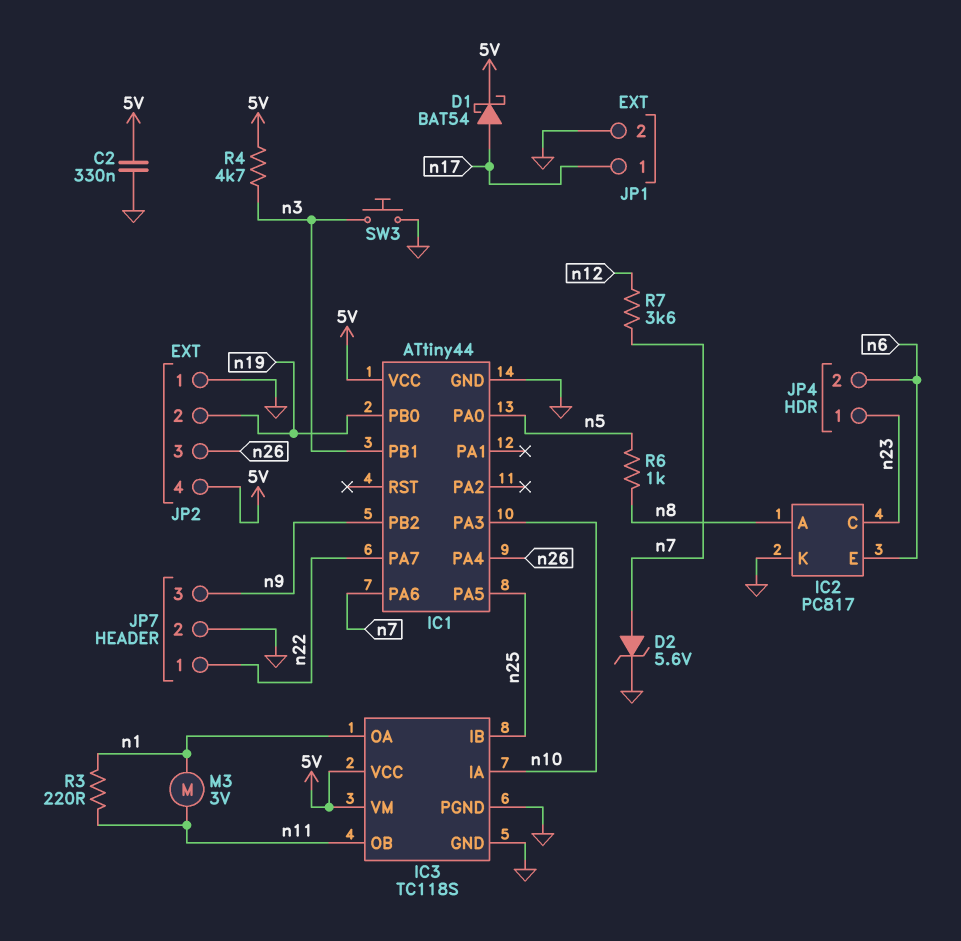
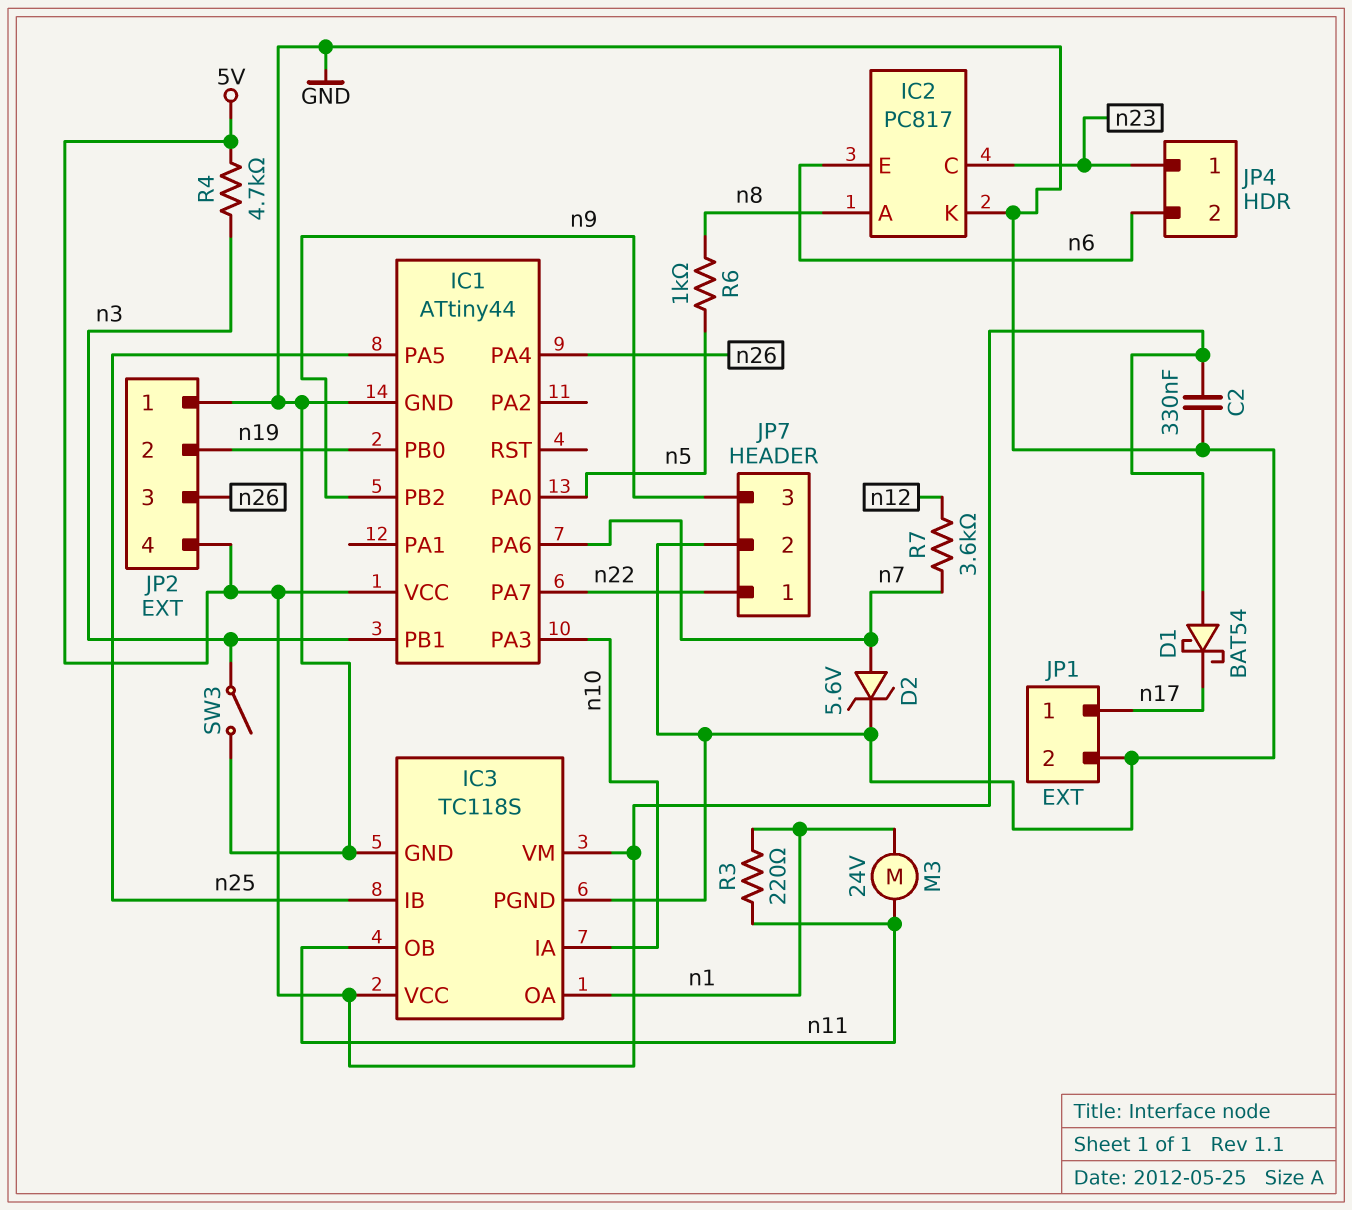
D1: schottky BAT54 (A n17, K 5V) -> schottky BAT54 (A 5V, K n17)
M3: motor 3V (n1, n11) -> motor 24V (n1, n11)
SW3: button (GND, n3) -> switch (GND, n3)

